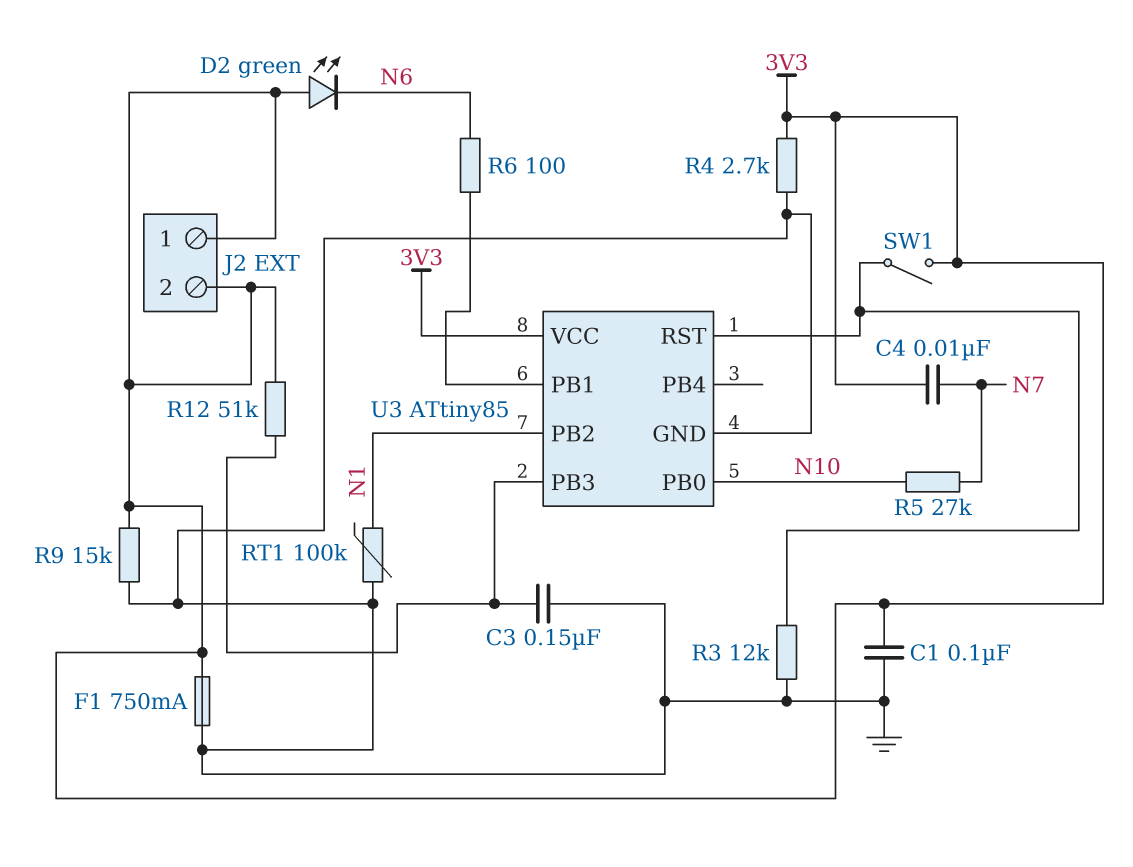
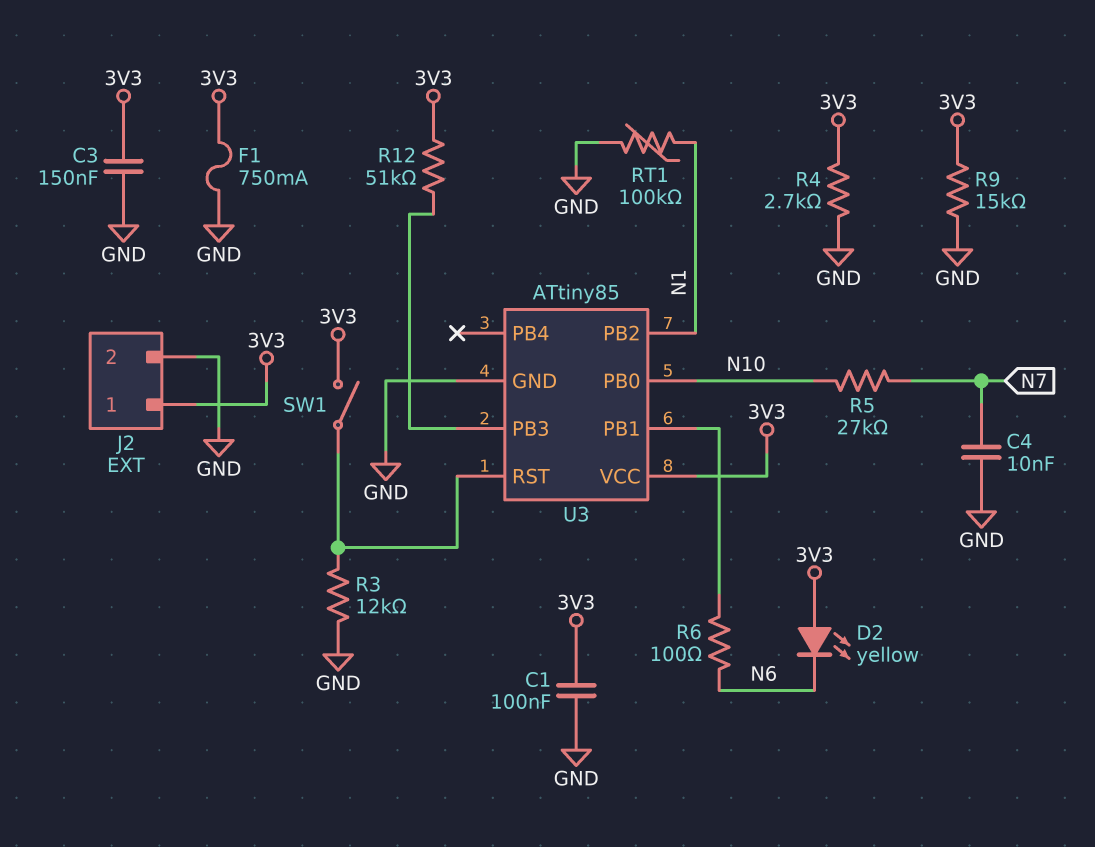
C3: 150nF (GND, U3/PB3) -> 150nF (3V3, GND)
C4: 10nF (3V3, N7) -> 10nF (GND, N7)
D2: LED green (A 3V3, K N6) -> LED yellow (A 3V3, K N6)
J2 pin 2: 3V3 -> GND

